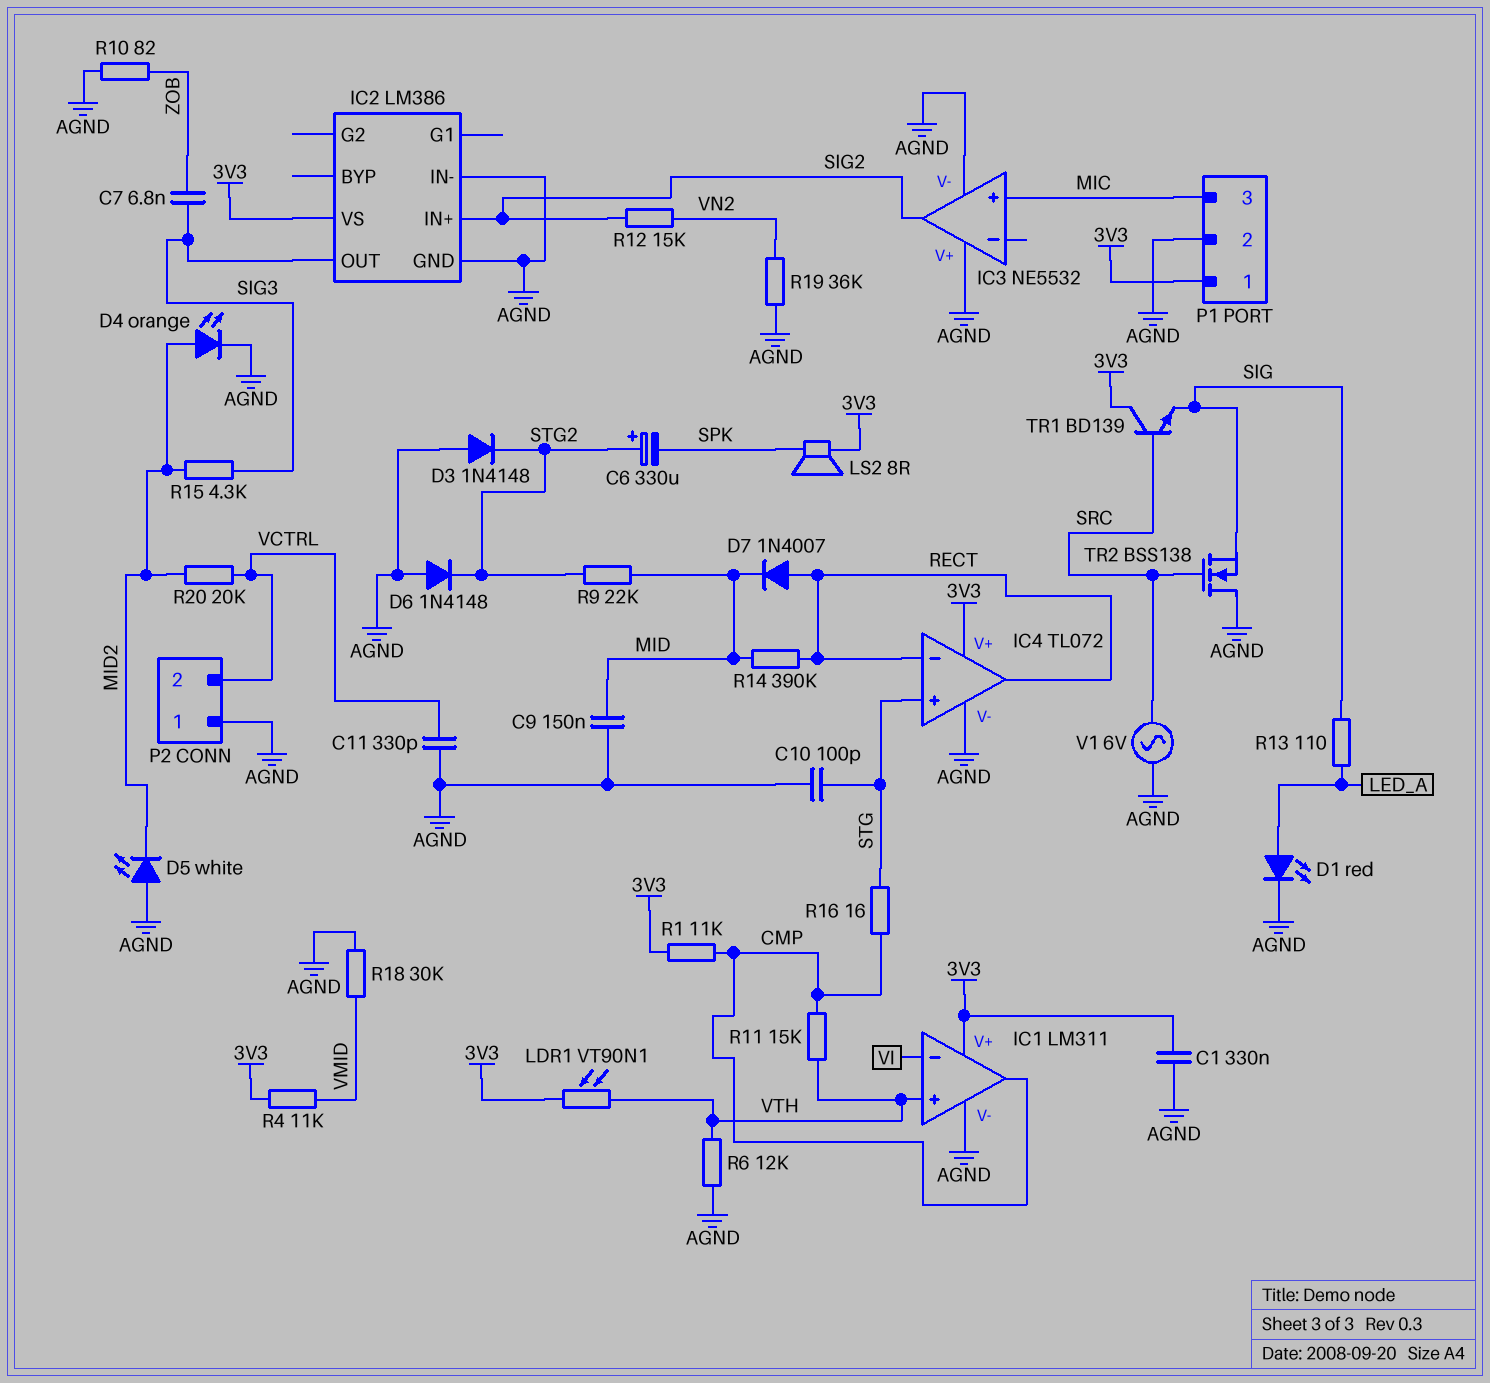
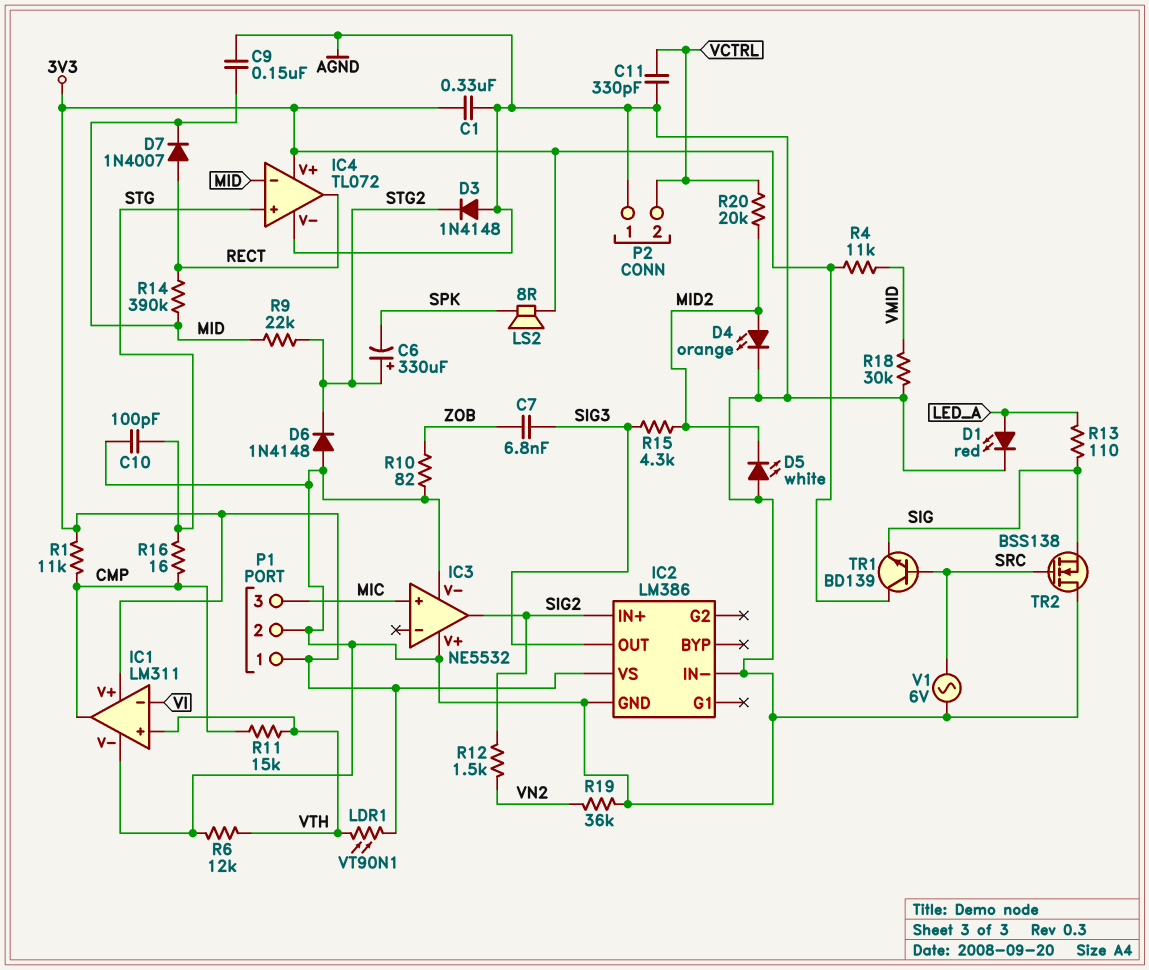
IC4 pin in-: RECT -> MID
R12: 15k (SIG2, VN2) -> 1.5k (SIG2, VN2)

